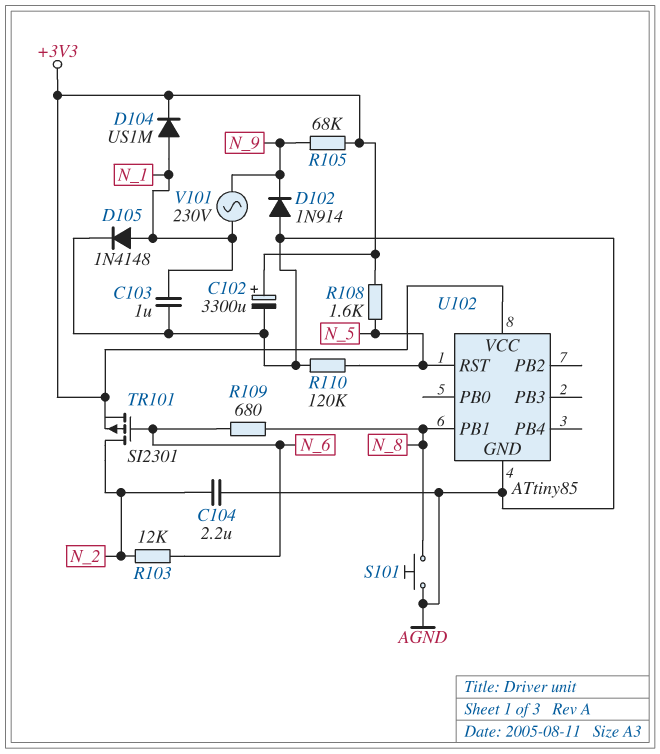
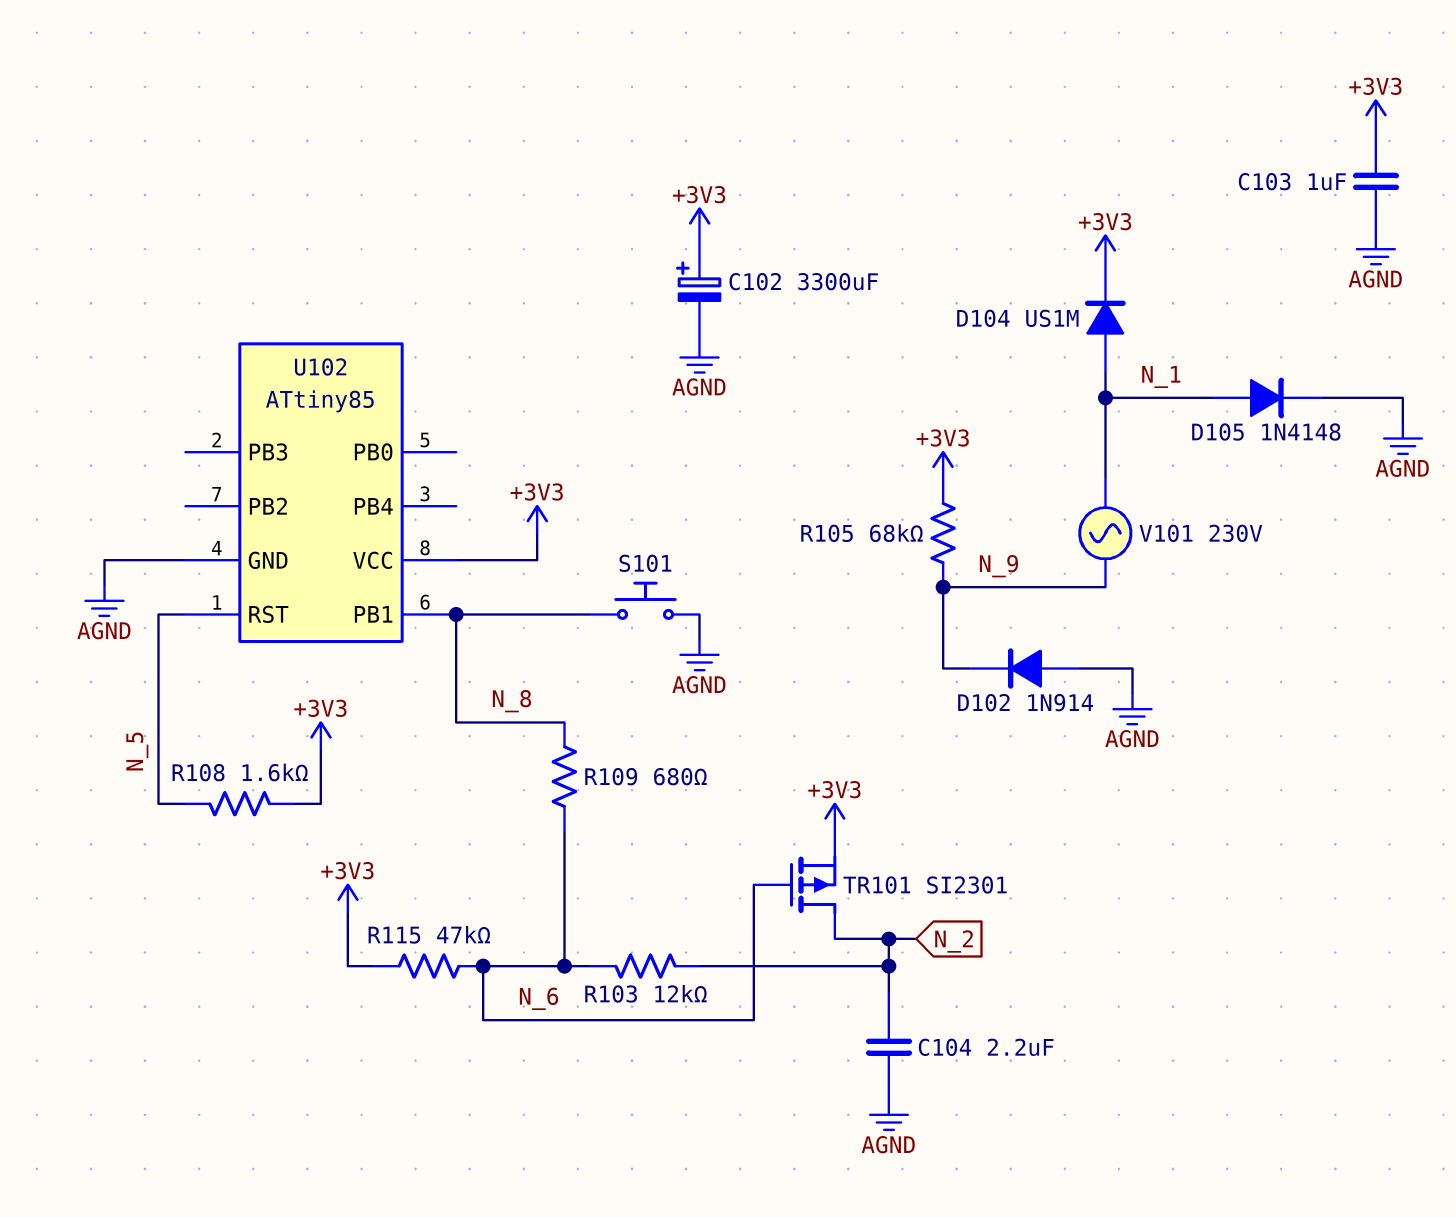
C103: 1uF (AGND, N_1) -> 1uF (+3V3, AGND)
R110: 120k (AGND, N_5) -> none
R115: none -> 47k (+3V3, N_6)

